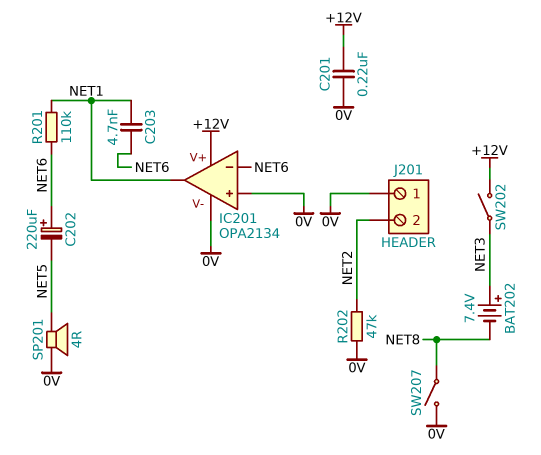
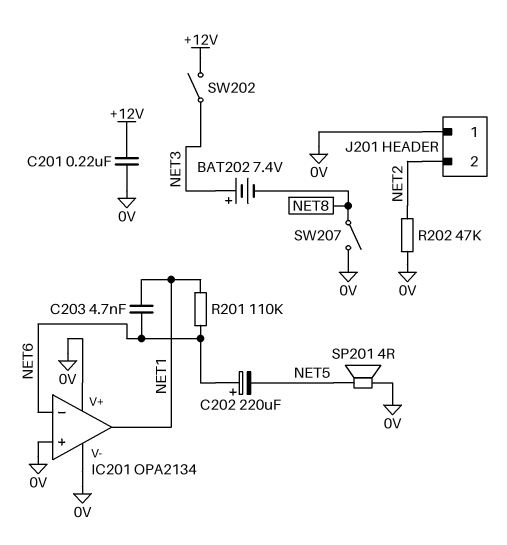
IC201 pin V+: +12V -> 0V

